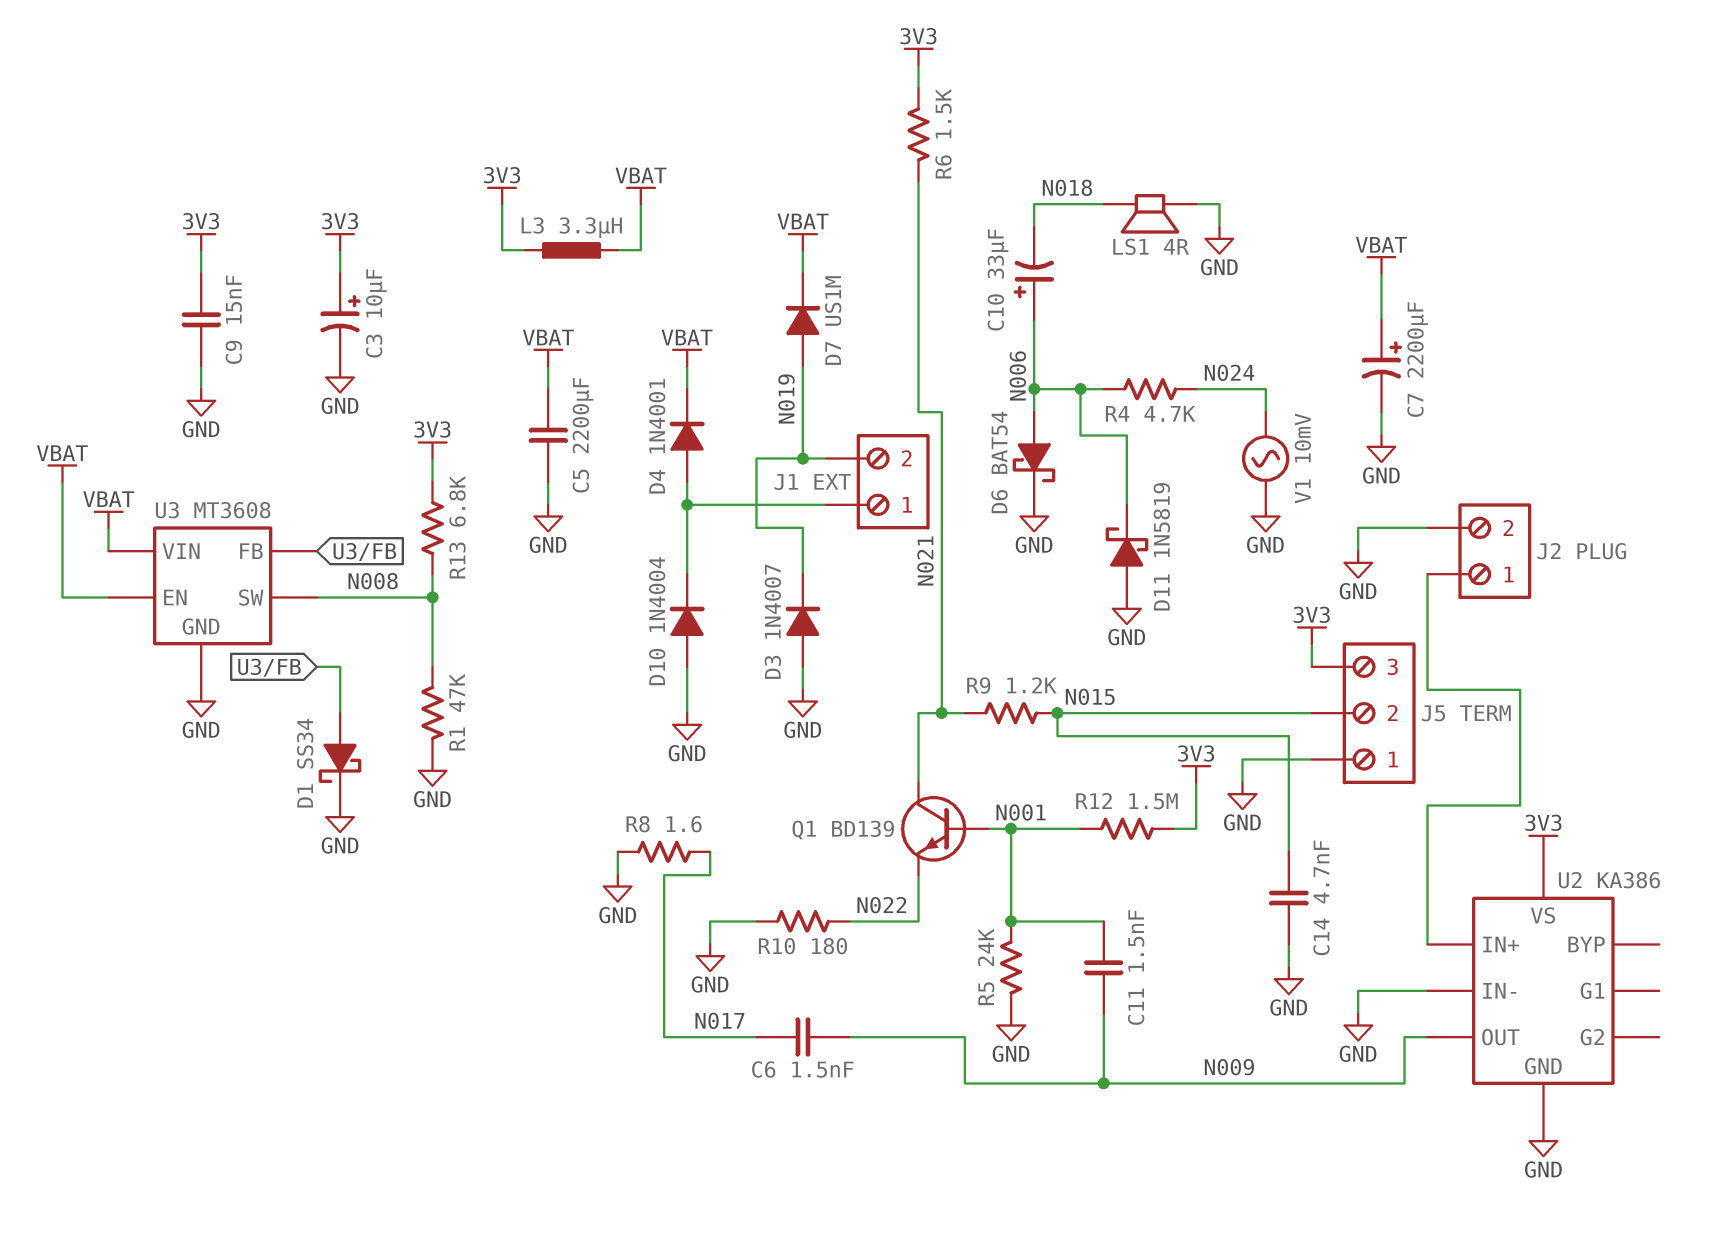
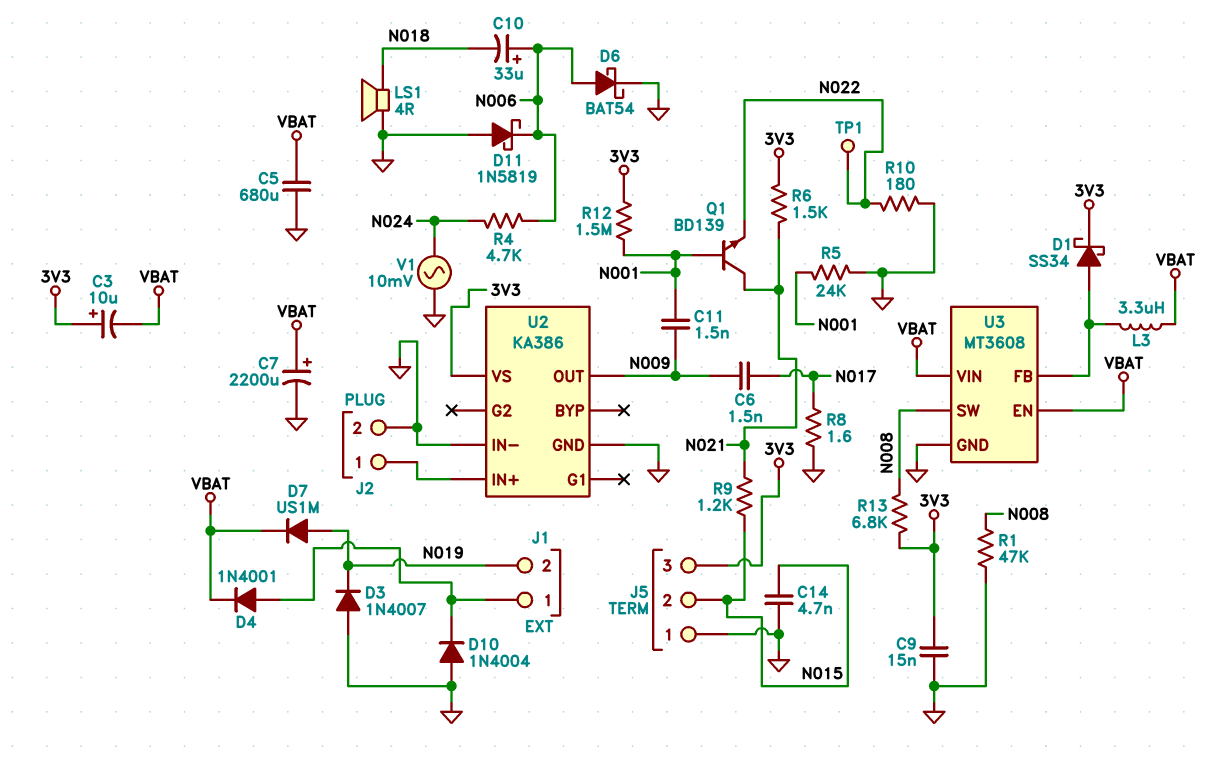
C3: 10uF (plus 3V3, minus GND) -> 10uF (plus 3V3, minus VBAT)
C5: 2200uF (GND, VBAT) -> 680uF (GND, VBAT)
D1: schottky SS34 (A U3/FB, K GND) -> schottky SS34 (A U3/FB, K 3V3)
L3: 3.3uH (3V3, VBAT) -> 3.3uH (U3/FB, VBAT)
TP1: none -> test point (N022)

